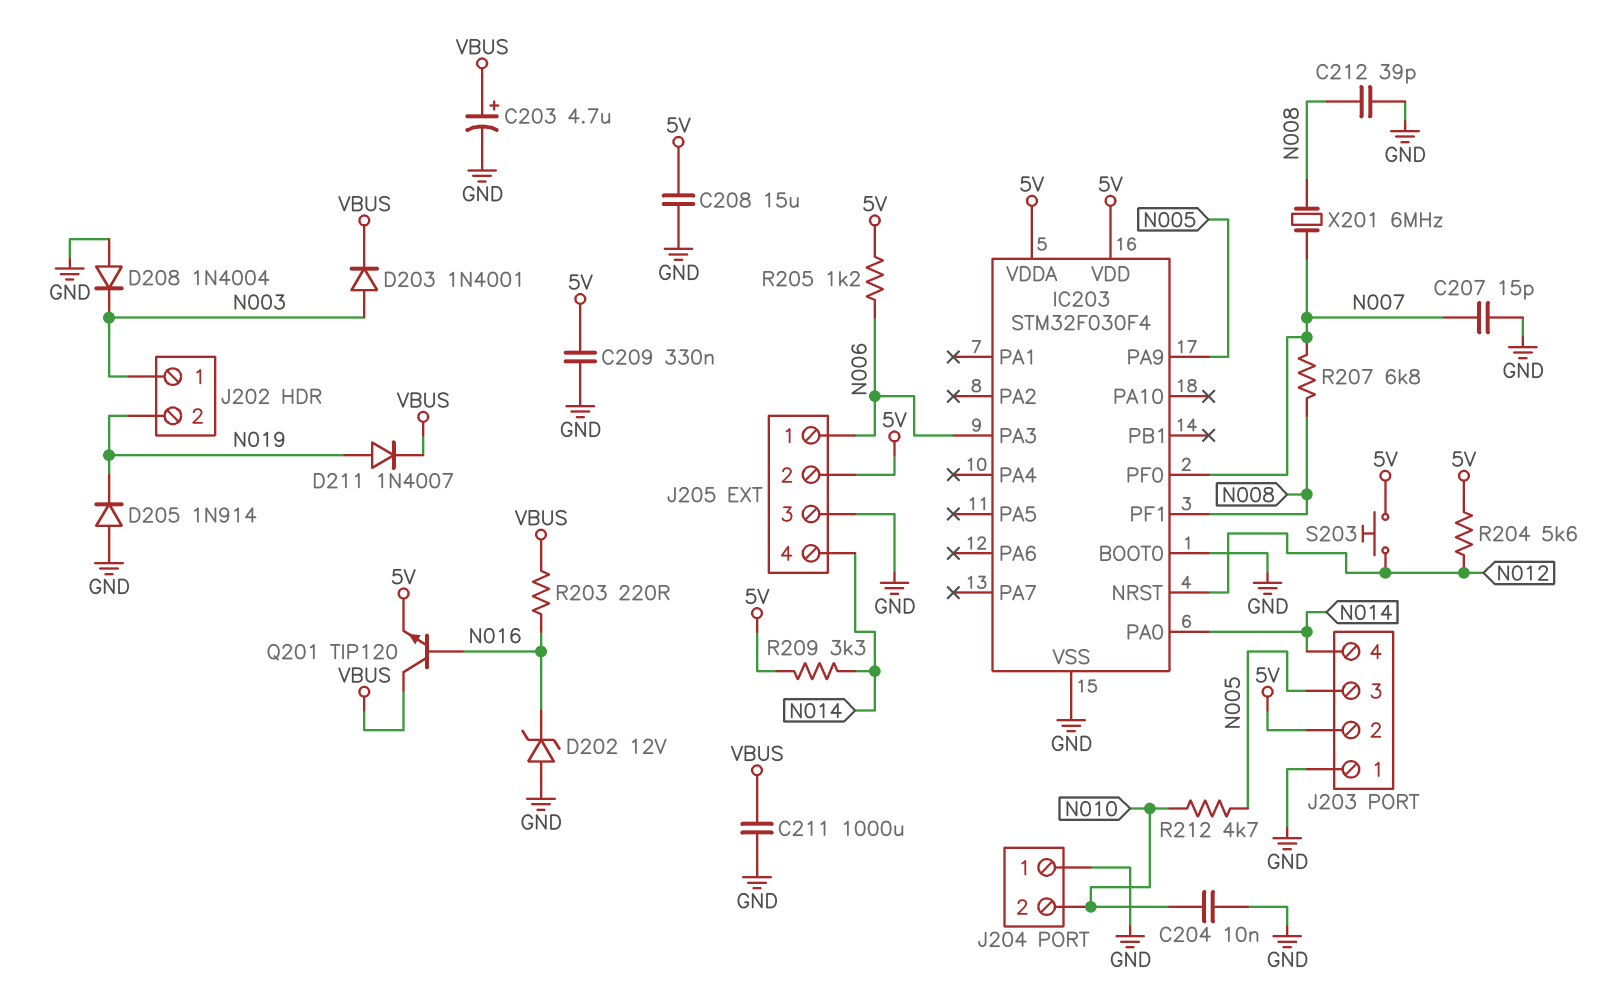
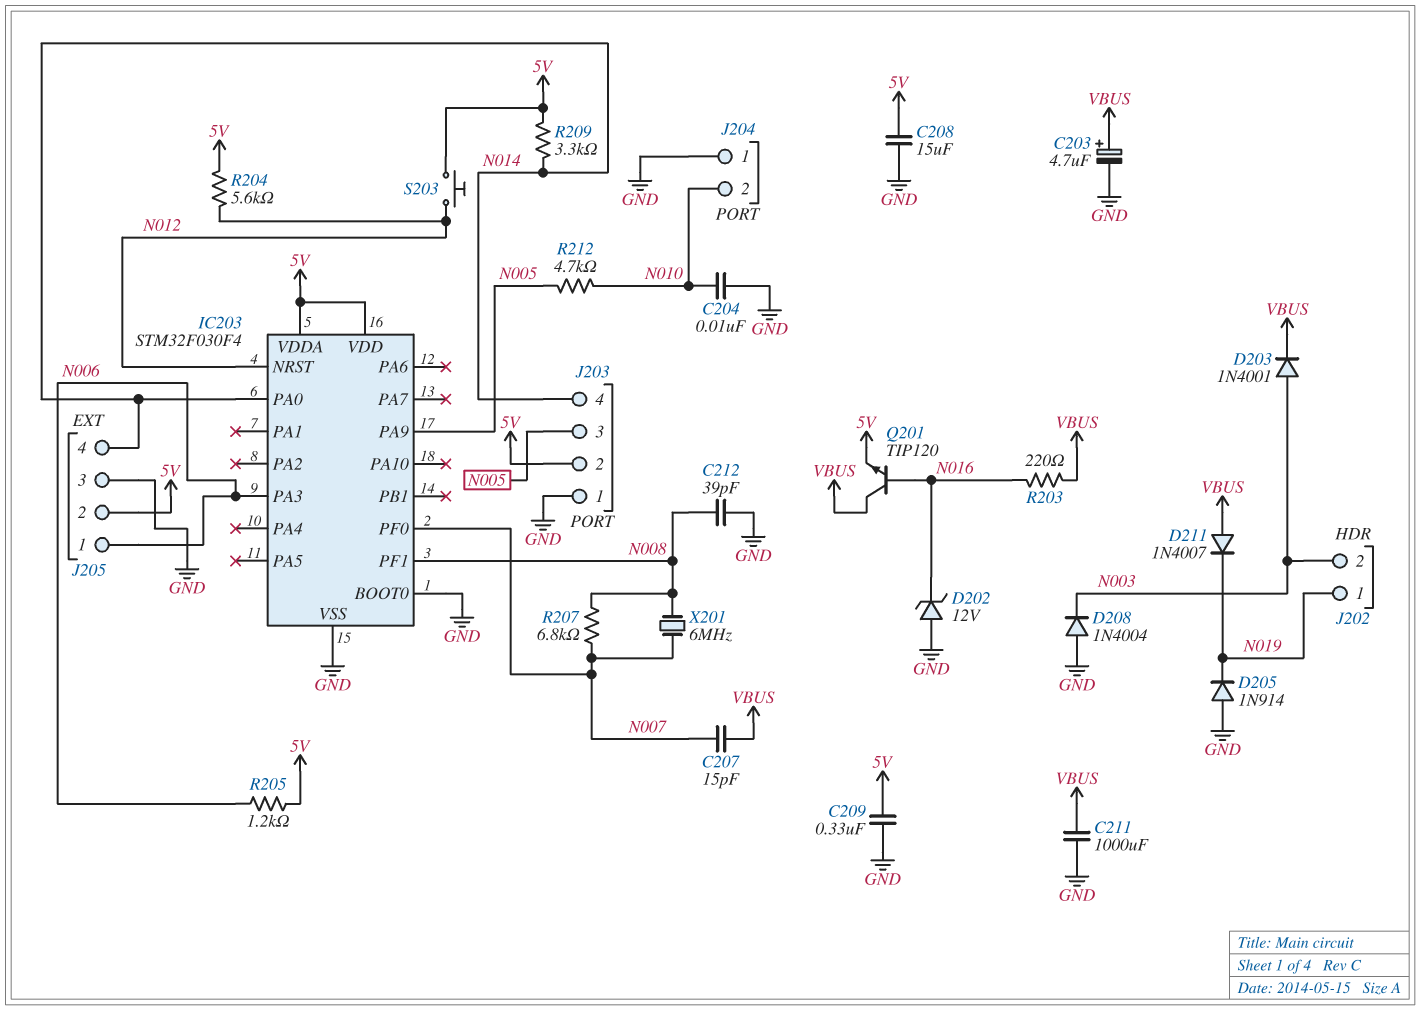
C207: 15pF (GND, N007) -> 15pF (N007, VBUS)
D211: diode 1N4007 (A N019, K VBUS) -> diode 1N4007 (A VBUS, K N019)
J202 pin 1: N003 -> N019
J202 pin 2: N019 -> N003

